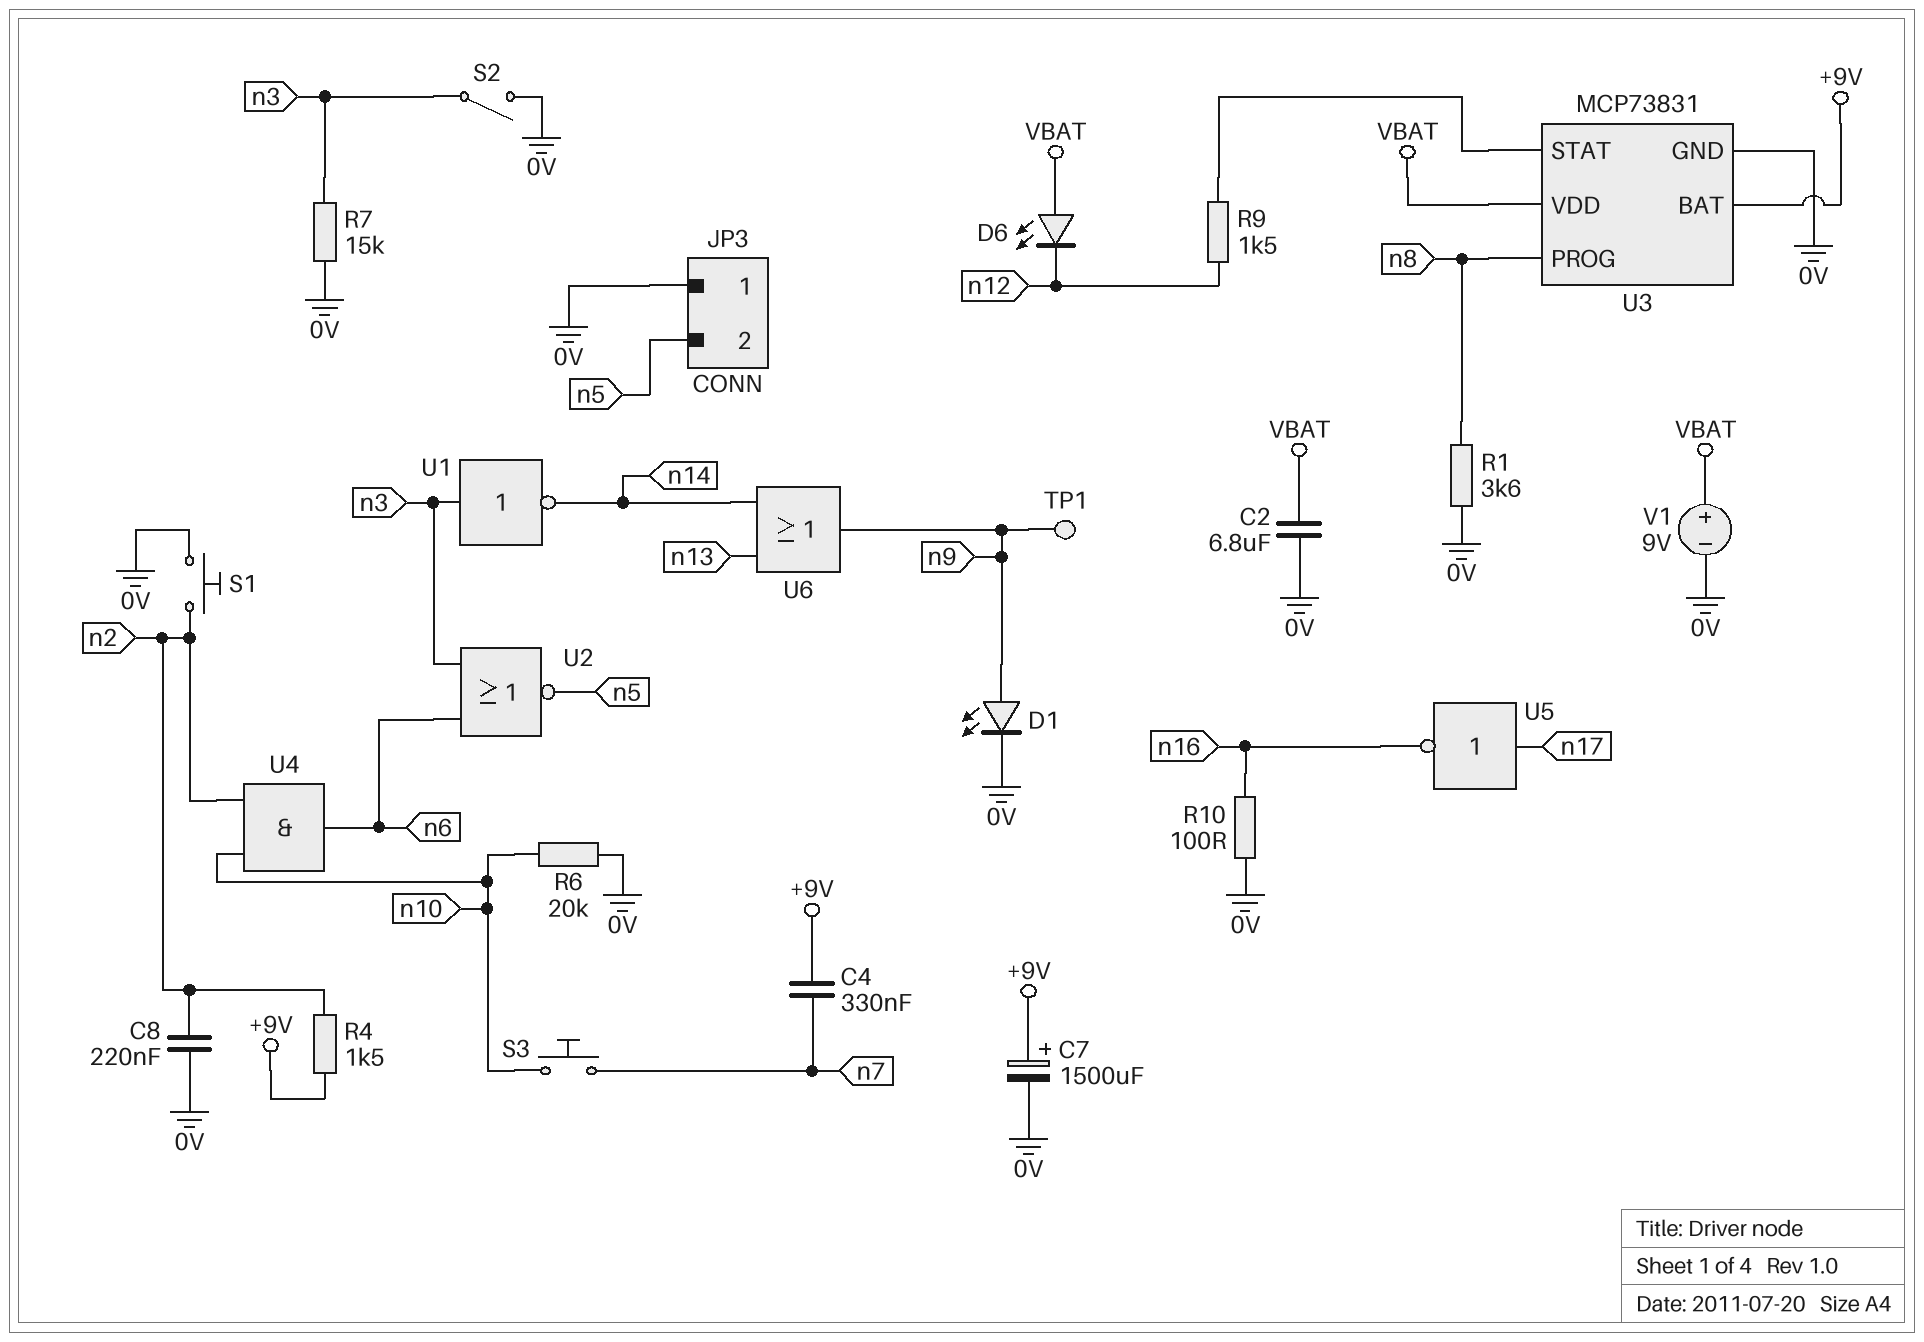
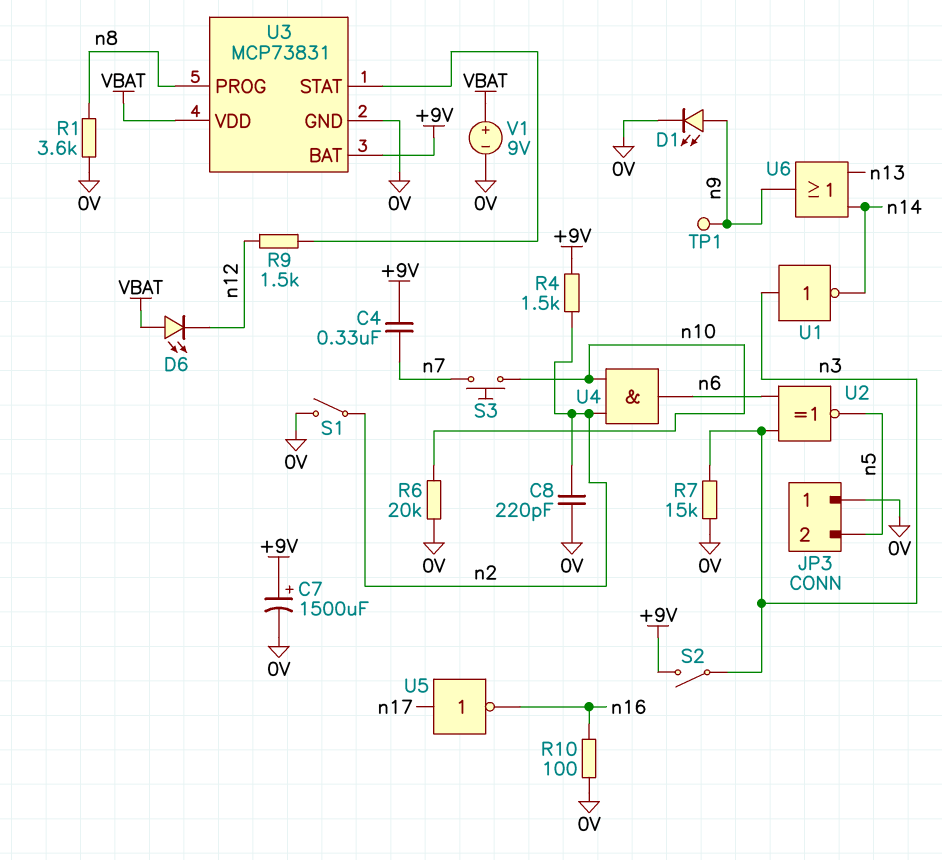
C2: 6.8uF (0V, VBAT) -> none
C8: 220nF (0V, n2) -> 220pF (0V, n2)
S1: button (0V, n2) -> switch (0V, n2)
S2: switch (0V, n3) -> switch (+9V, n3)
U2: NOR (in n3, in n6, out n5) -> XNOR (in n3, in n6, out n5)

